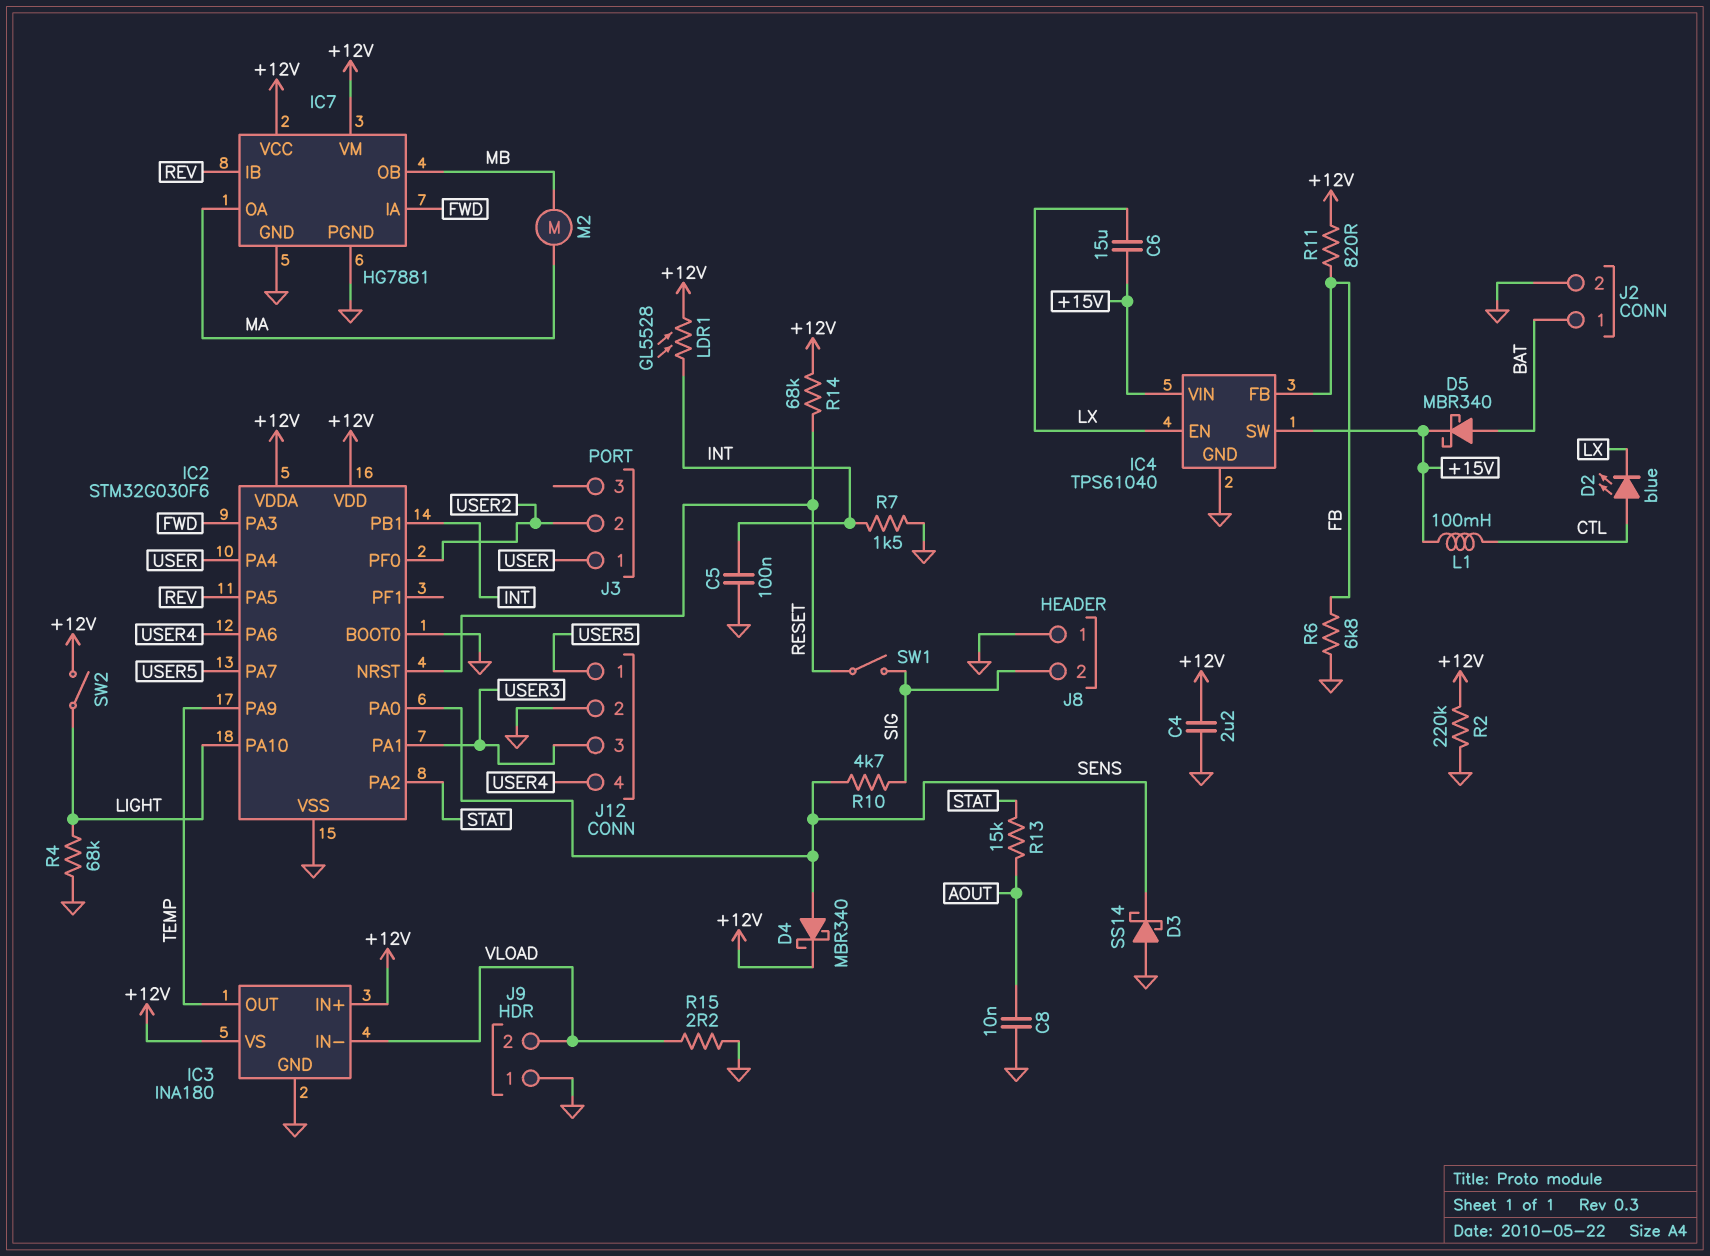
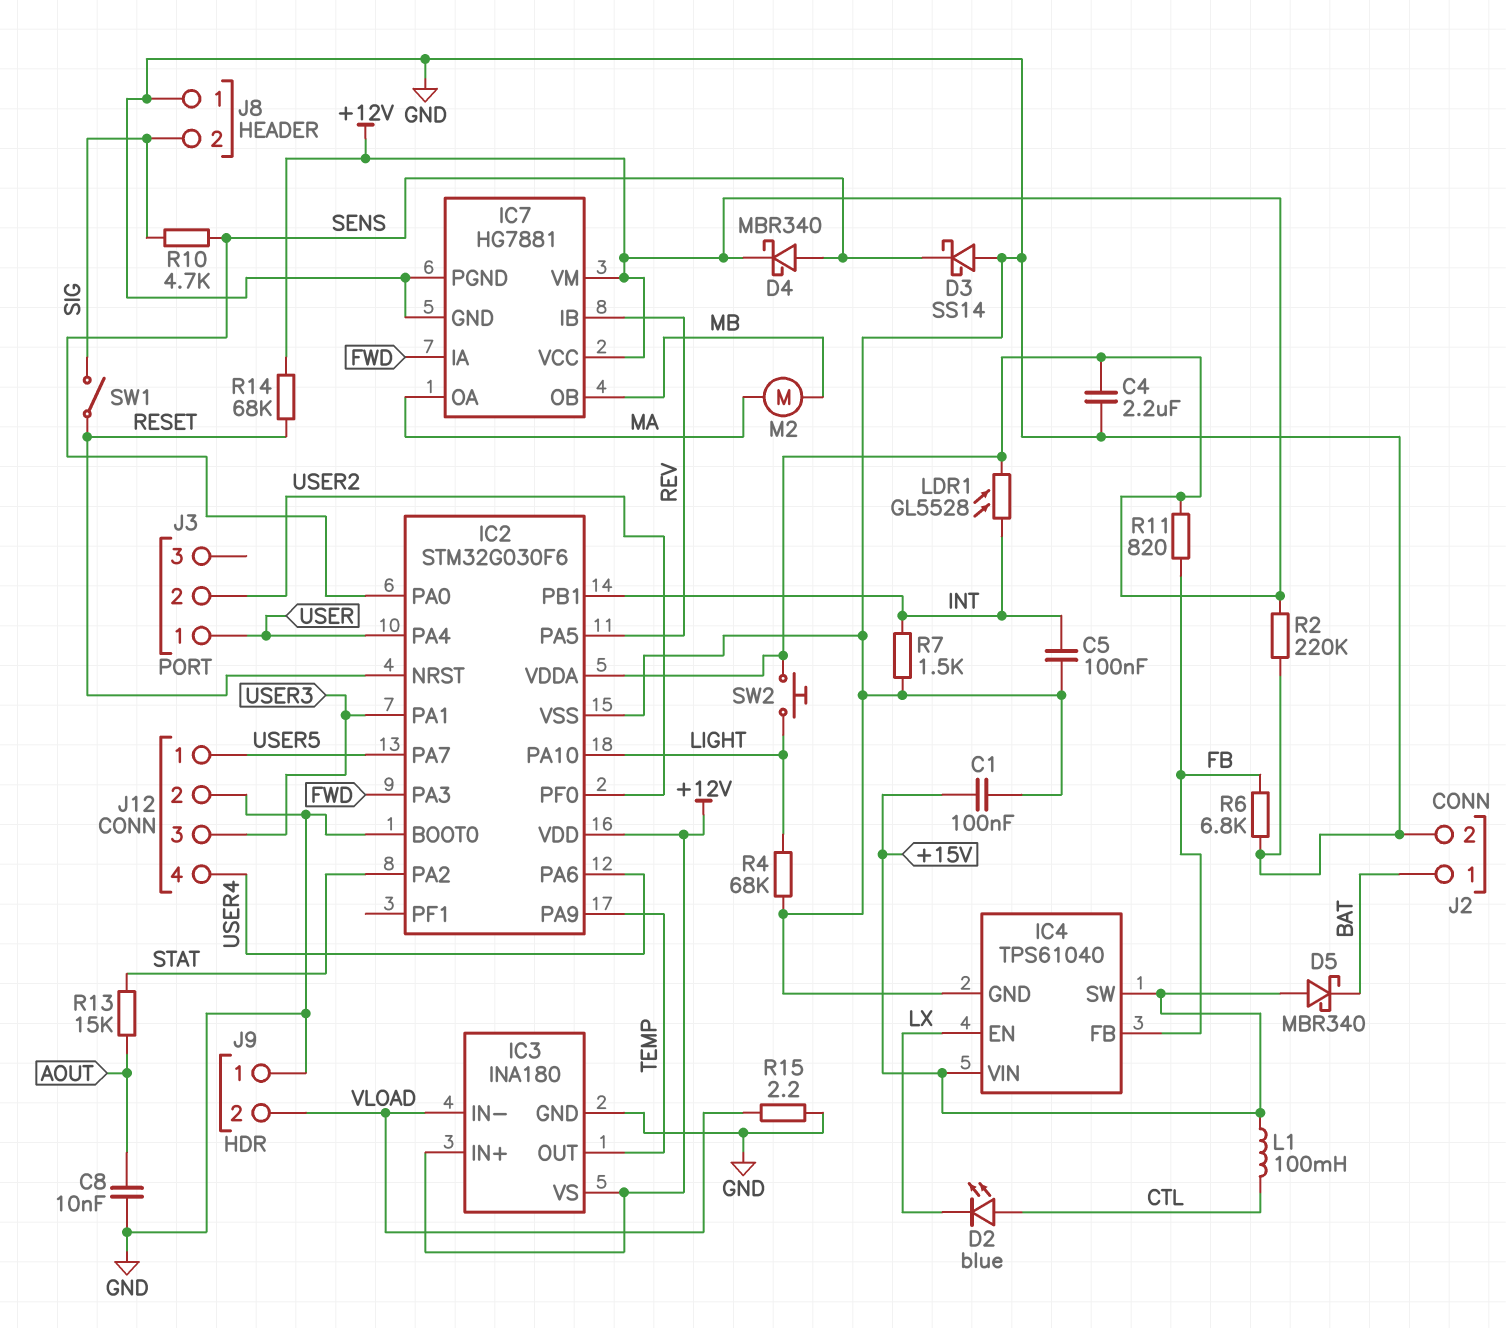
C1: none -> 100nF (+15V, GND)
C6: 15uF (+15V, LX) -> none
D5: schottky MBR340 (A BAT, K +15V) -> schottky MBR340 (A +15V, K BAT)
SW2: switch (+12V, LIGHT) -> button (+12V, LIGHT)

